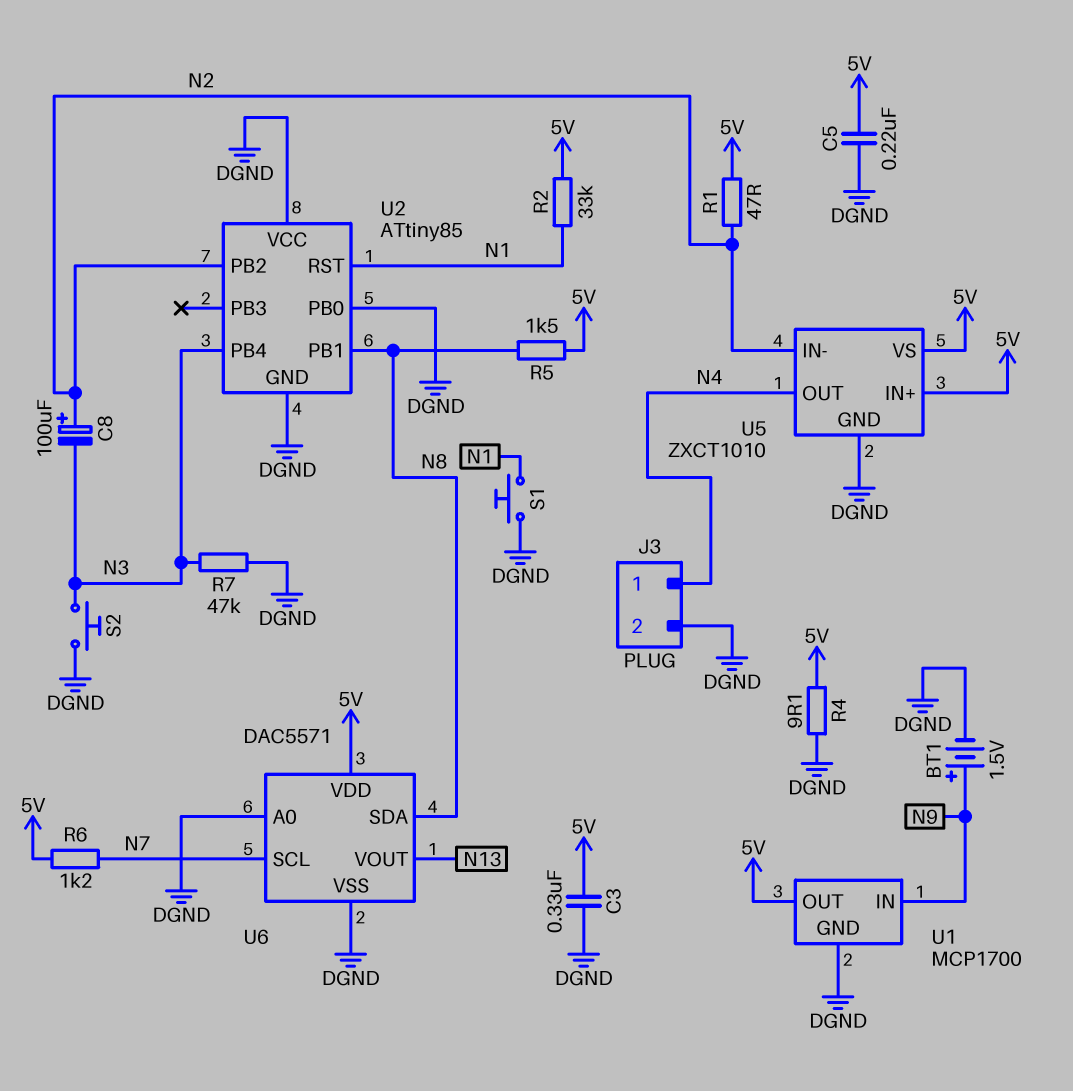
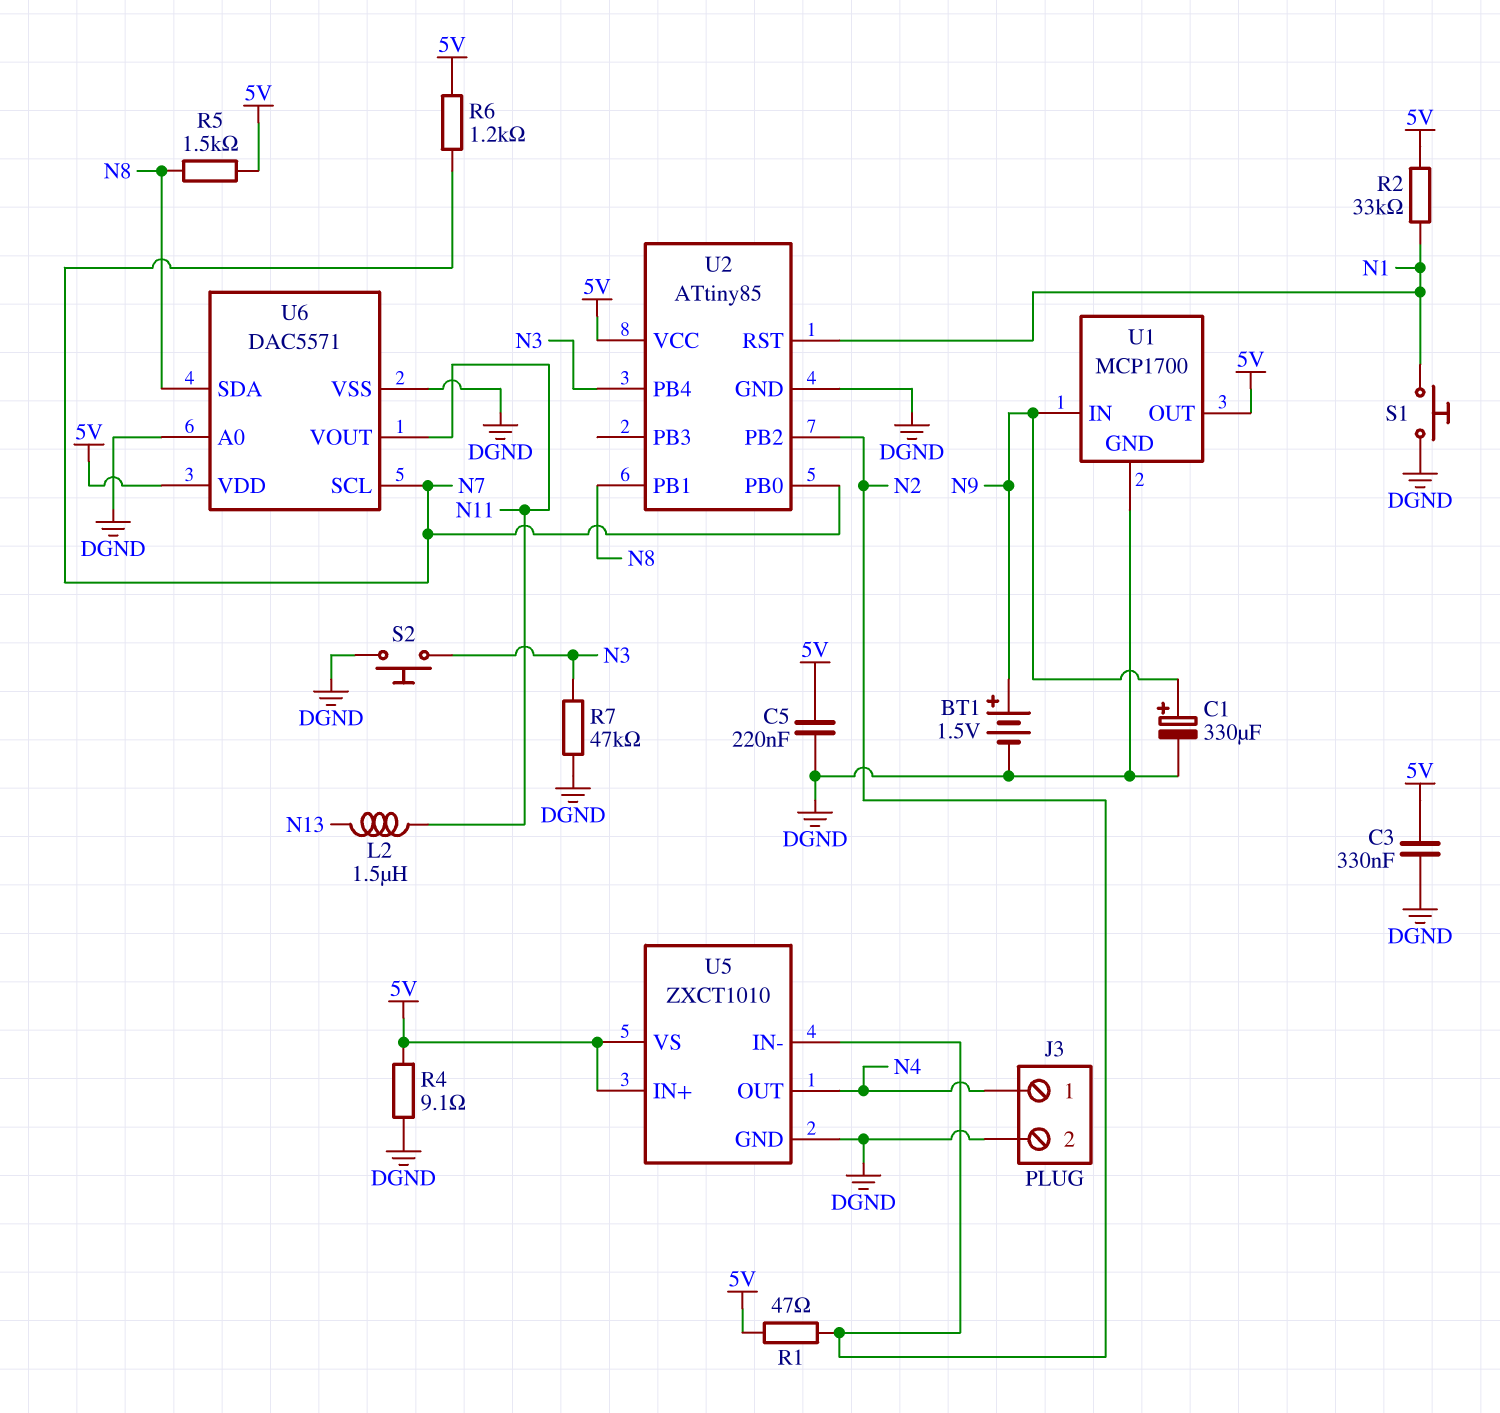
C1: none -> 330uF (plus N9, minus DGND)
C8: 100uF (plus N2, minus N3) -> none
L2: none -> 1.5uH (N11, N13)
U2 pin PB0: DGND -> N7
U2 pin VCC: DGND -> 5V
U6 pin VOUT: N13 -> N11

